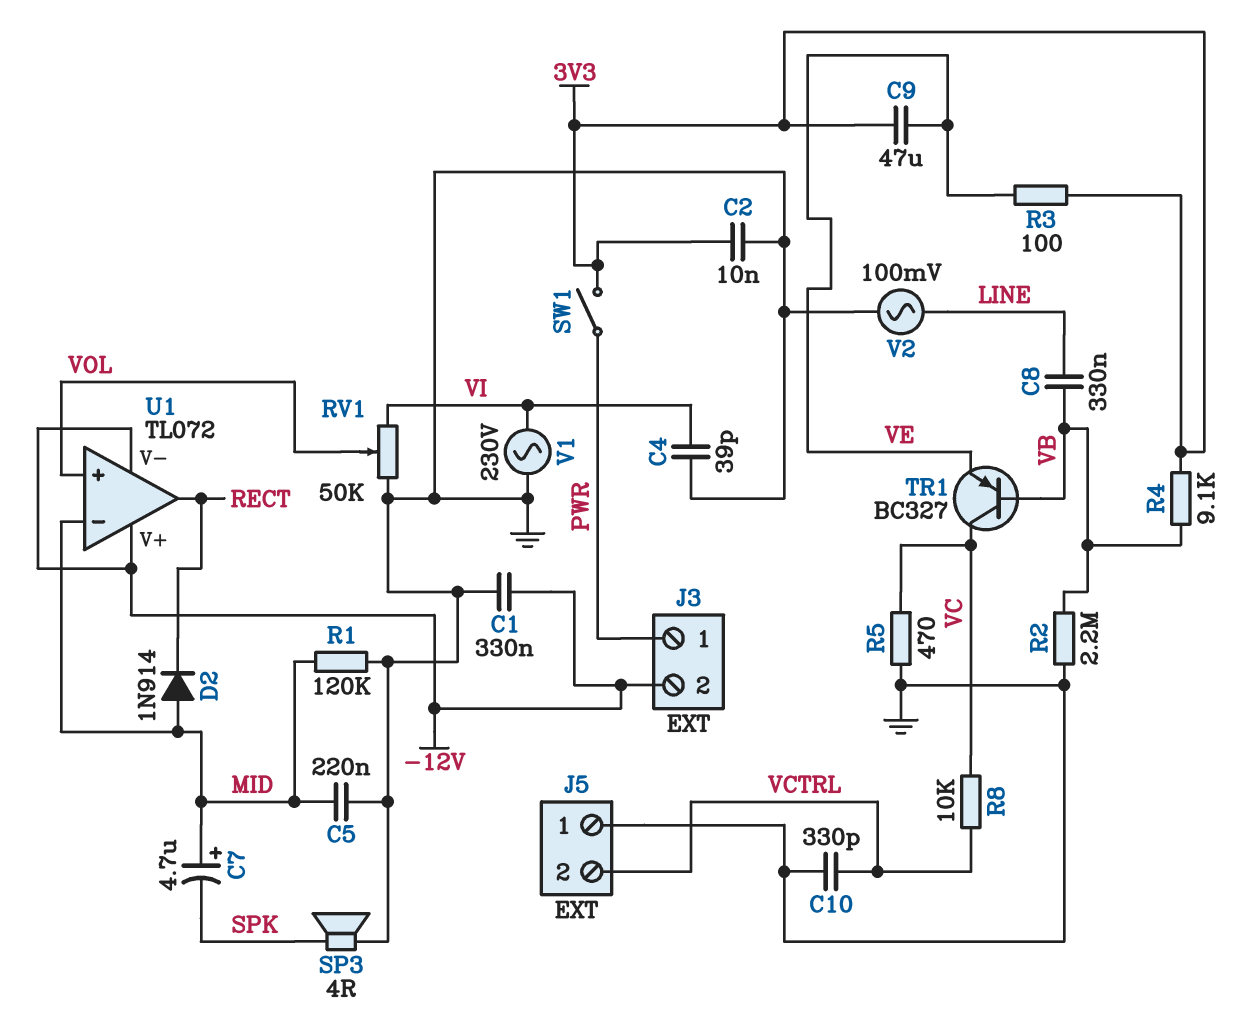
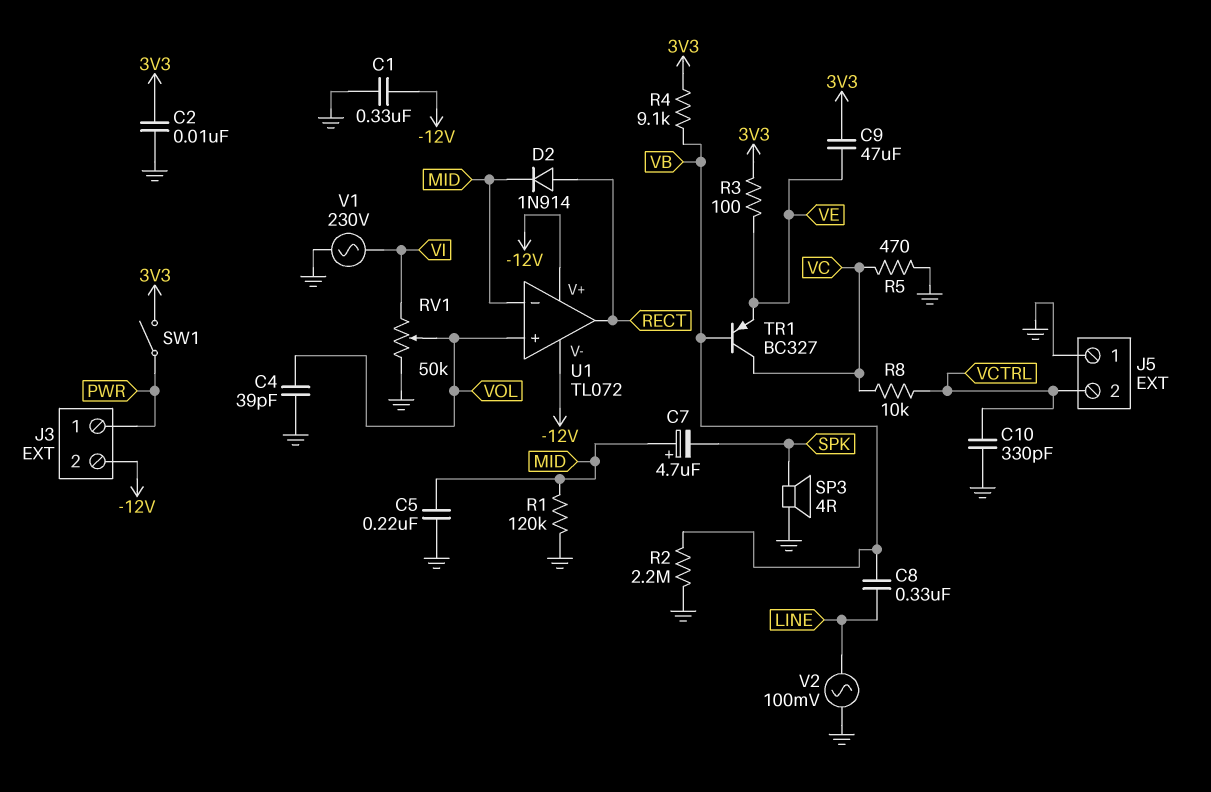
C4: 39pF (GND, VI) -> 39pF (GND, VOL)
D2: diode 1N914 (A MID, K RECT) -> diode 1N914 (A RECT, K MID)

